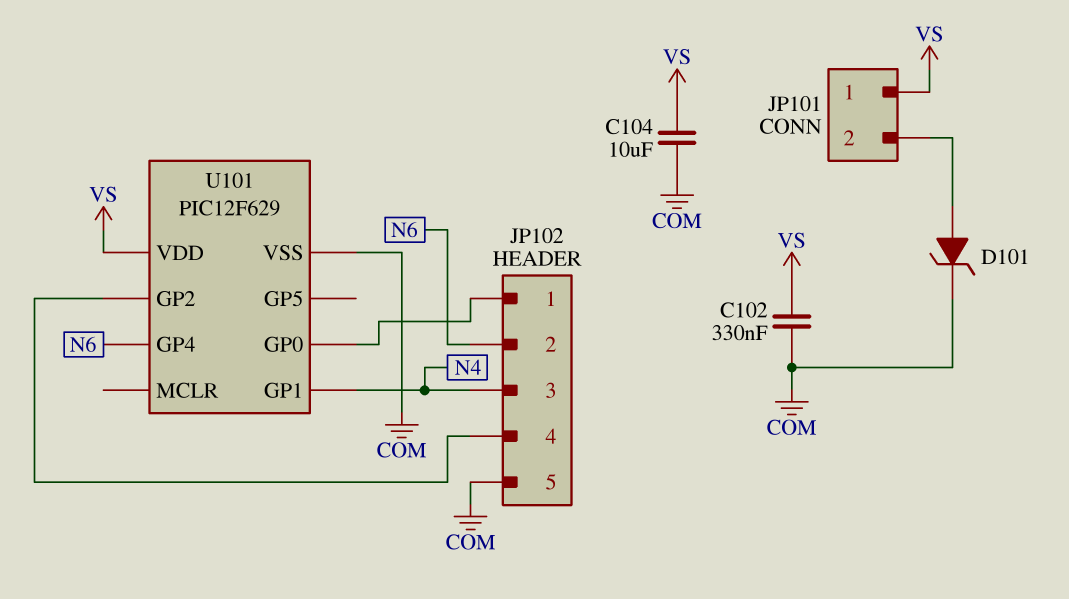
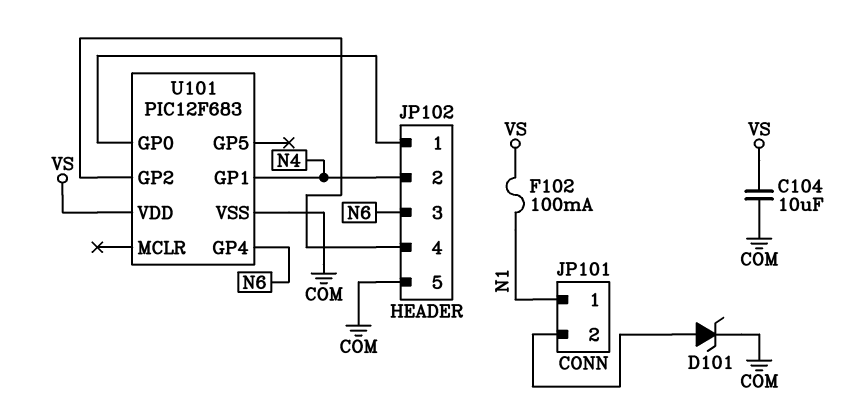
C102: 330nF (COM, VS) -> none
F102: none -> 100mA (N1, VS)
JP101 pin 1: VS -> N1
JP102 pin 2: N6 -> N4
JP102 pin 3: N4 -> N6
U101: PIC12F629 -> PIC12F683

